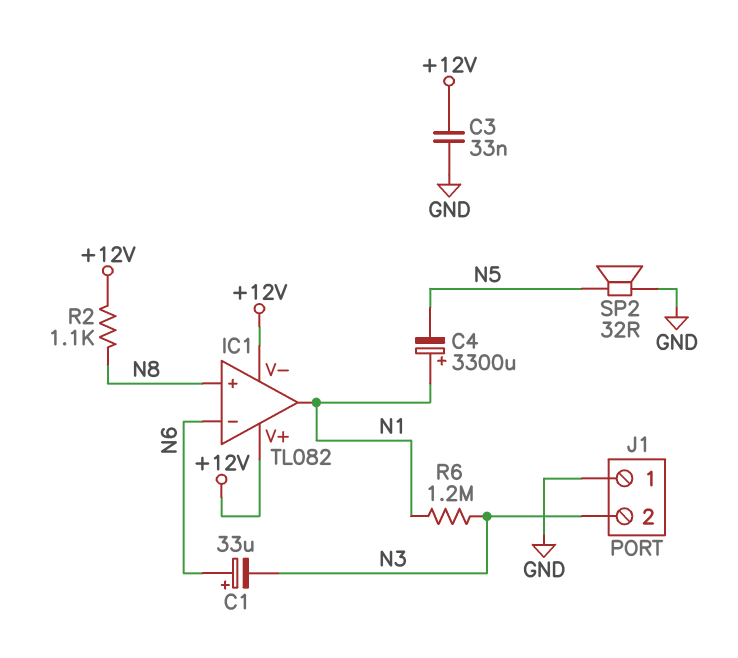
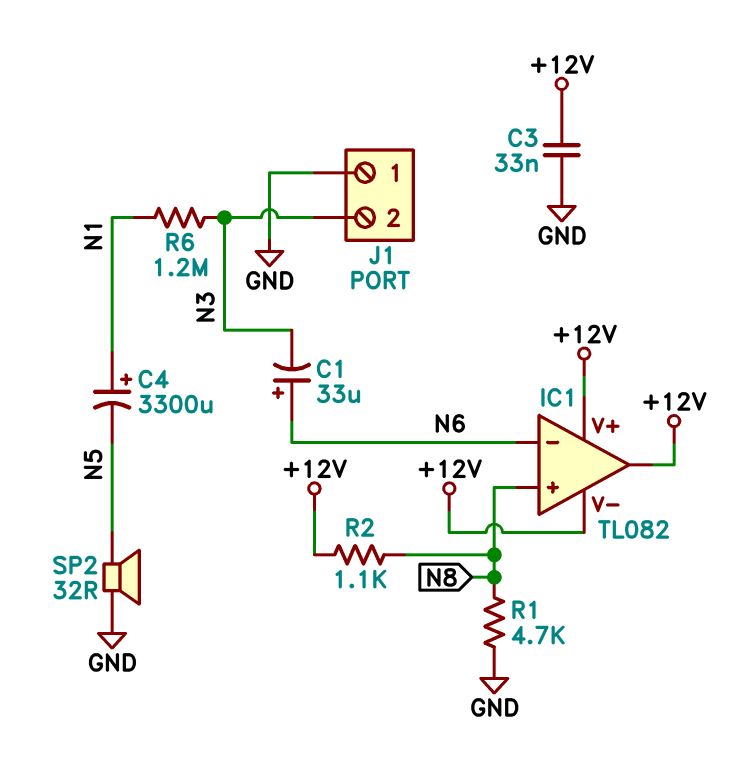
IC1 pin out: N1 -> +12V
R1: none -> 4.7k (GND, N8)

